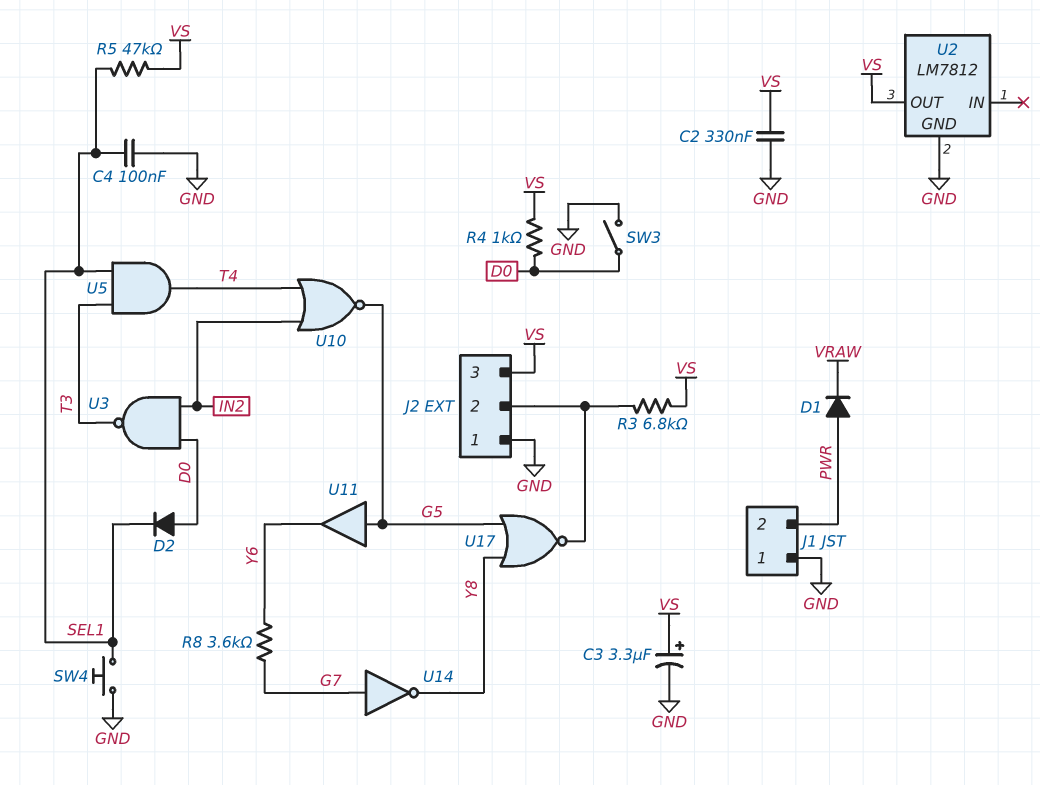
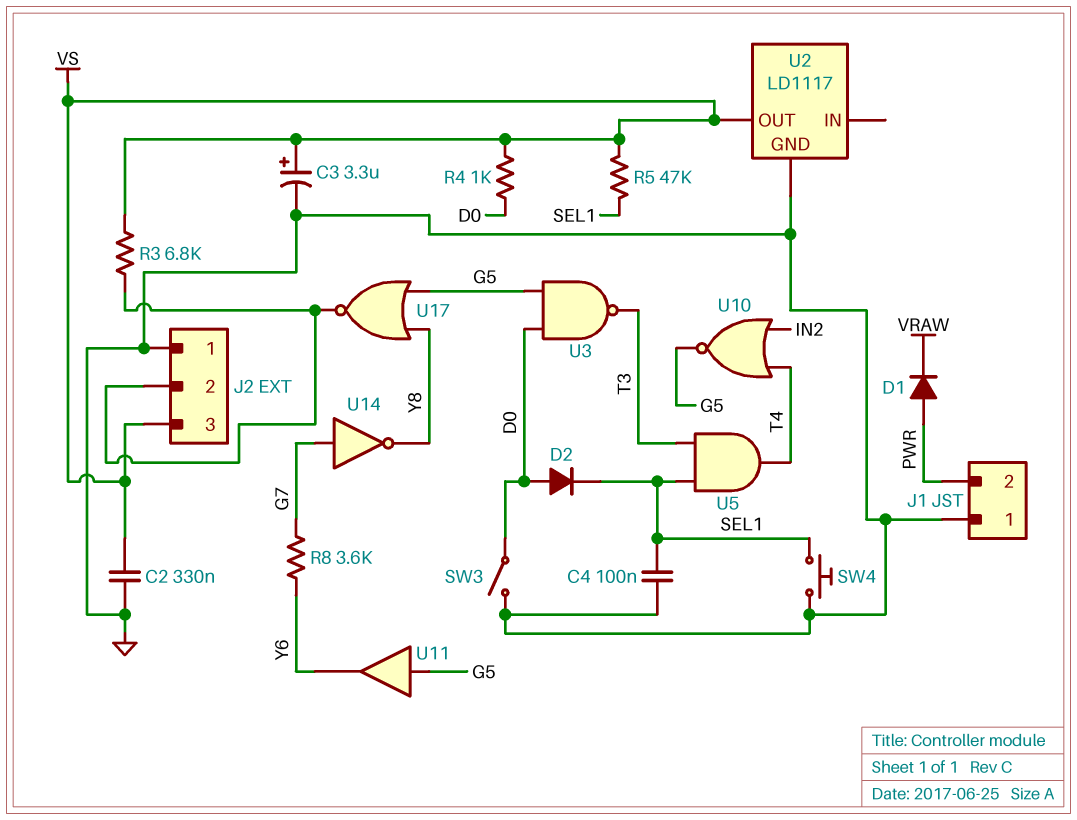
U2: LM7812 -> LD1117
U3: NAND (in D0, in IN2, out T3) -> NAND (in D0, in G5, out T3)

